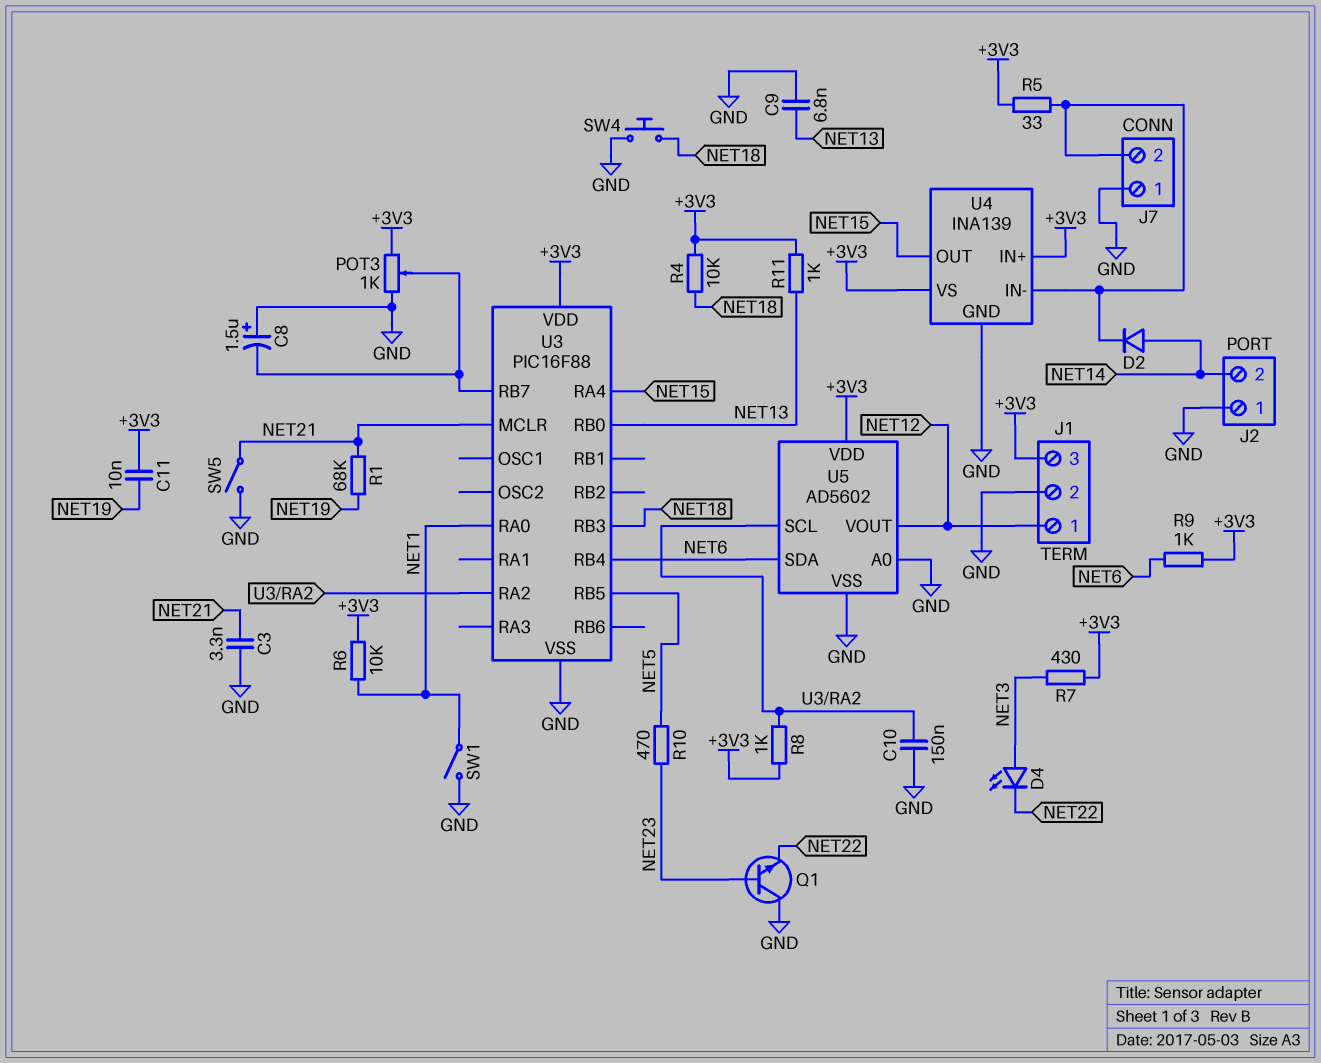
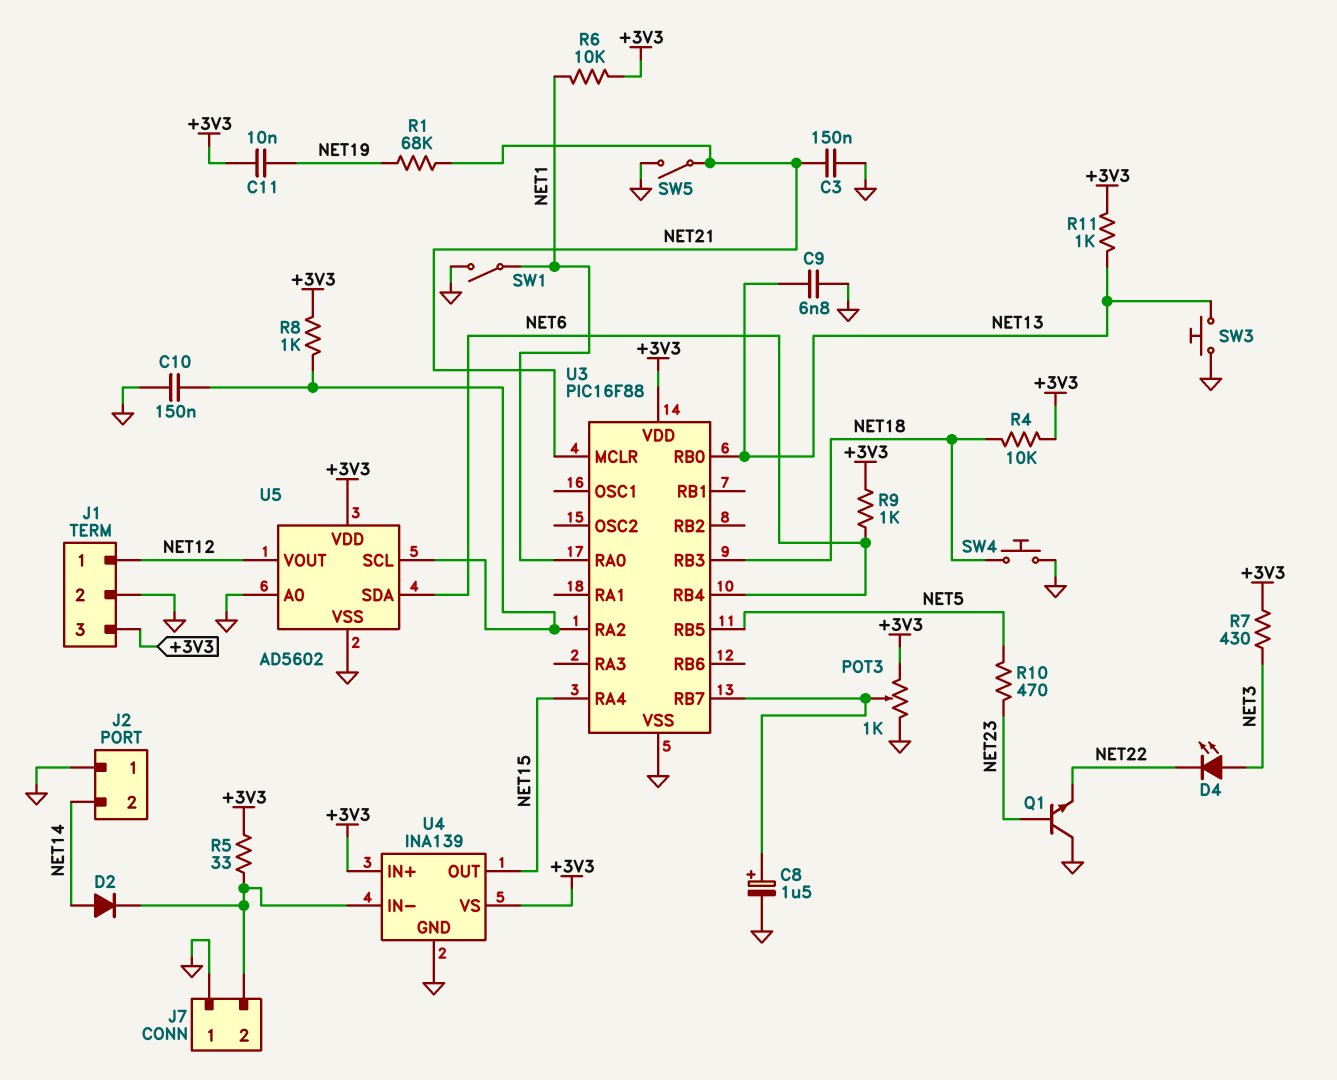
C3: 3.3nF (GND, NET21) -> 150nF (GND, NET21)
C8: 1.5uF (plus GND, minus U3/RB7) -> 1.5uF (plus U3/RB7, minus GND)
SW3: none -> button (GND, NET13)

